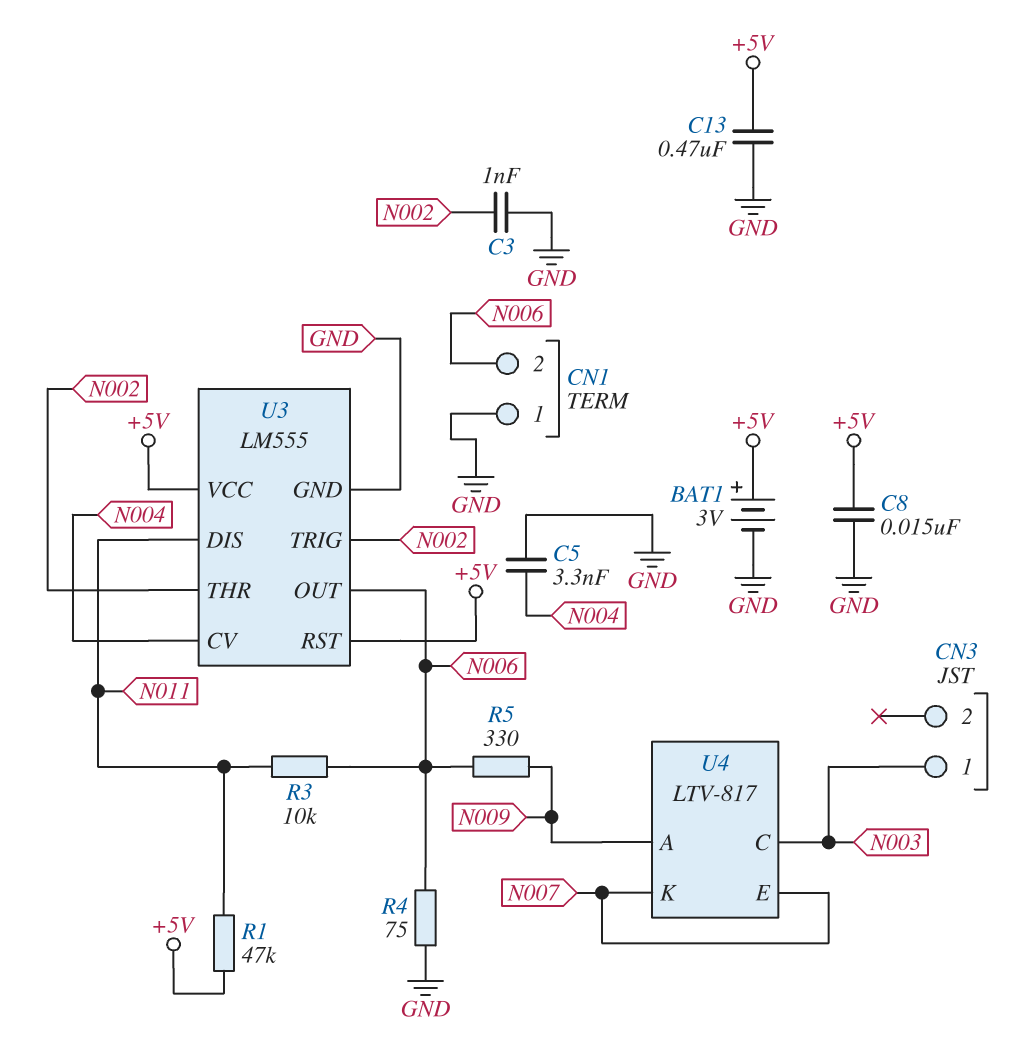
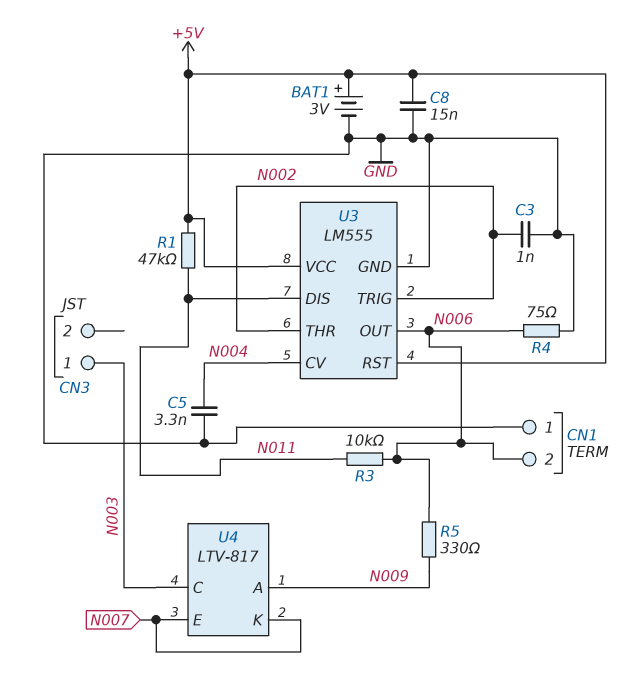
C13: 470nF (+5V, GND) -> none

